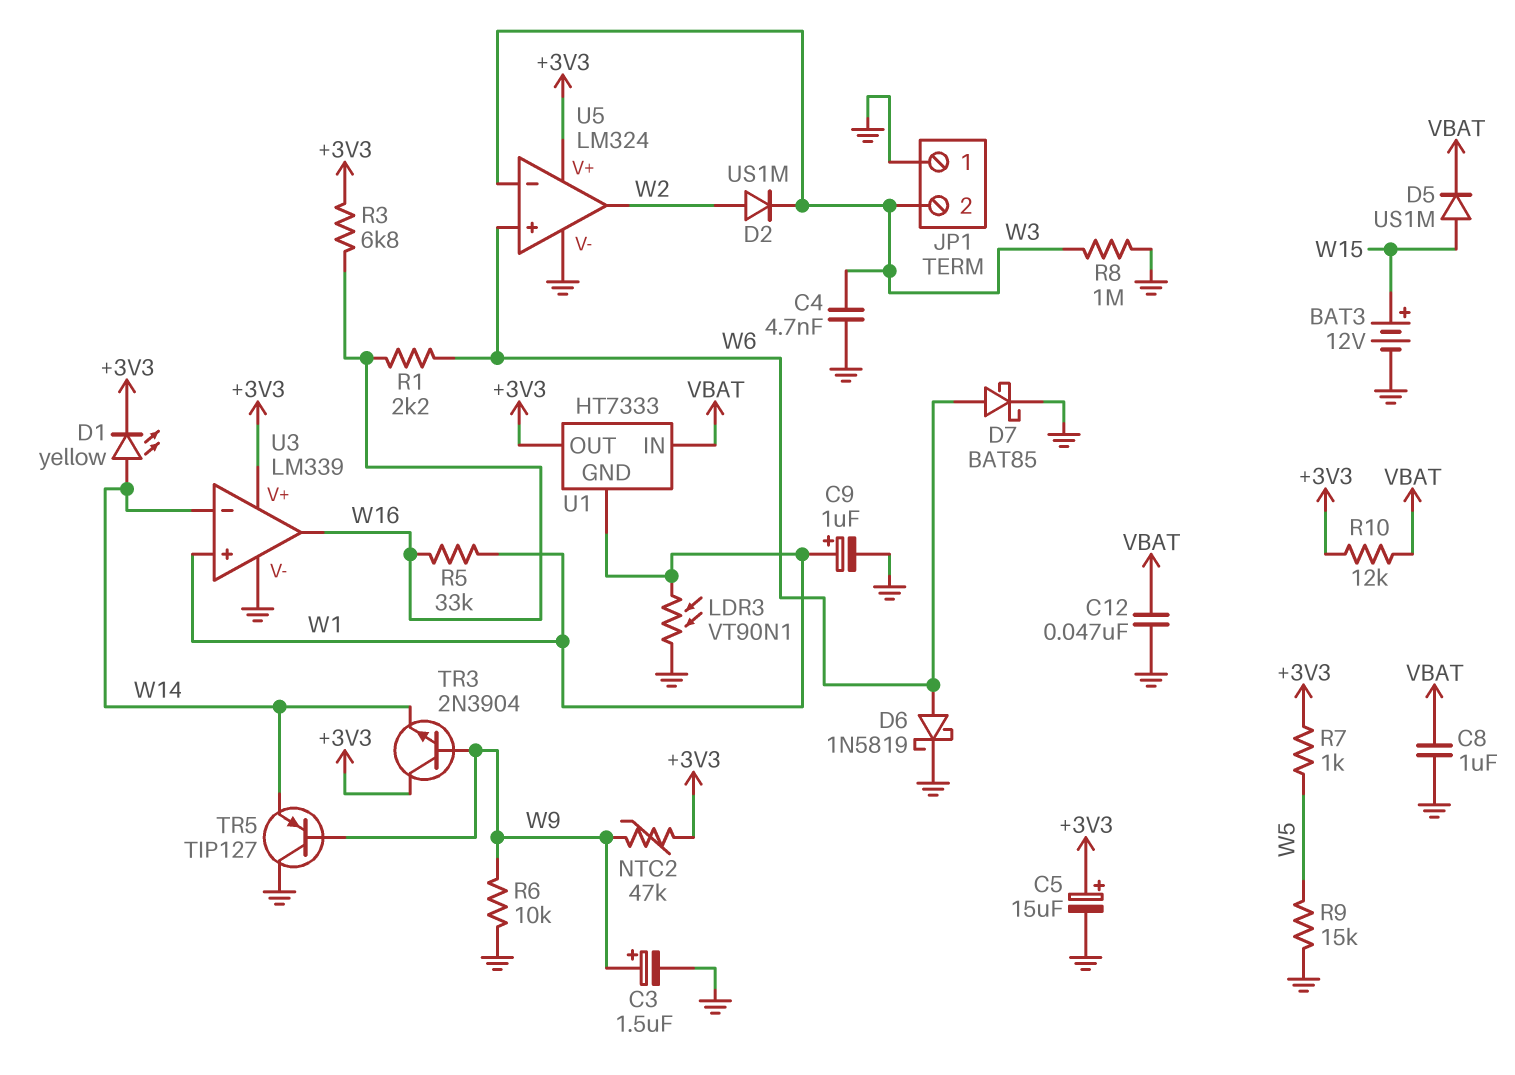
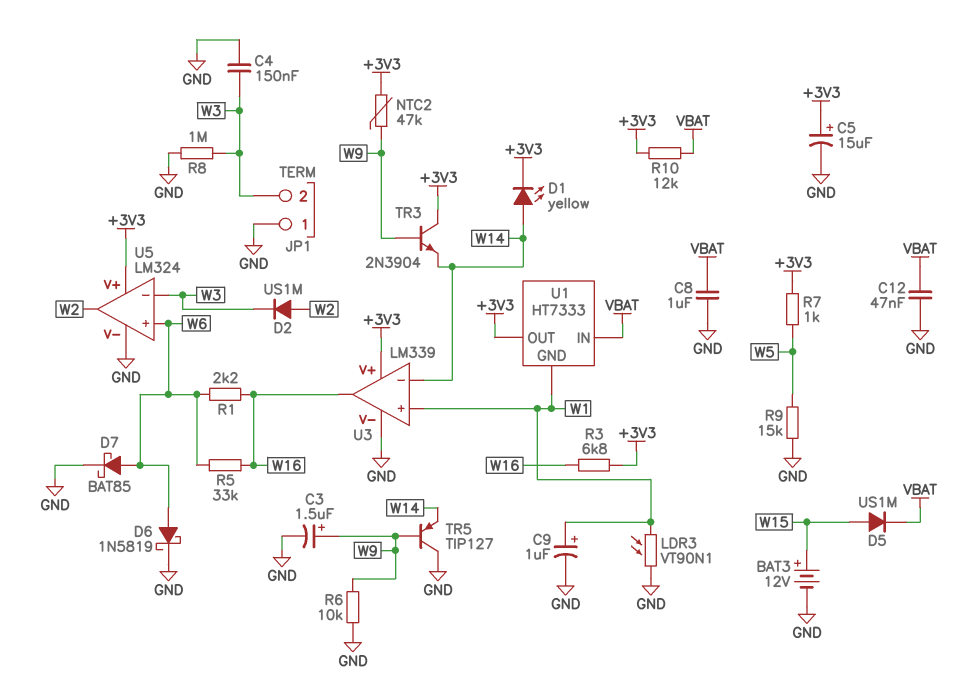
C4: 4.7nF (GND, W3) -> 150nF (GND, W3)
R5: 33k (W1, W16) -> 33k (W6, W16)

